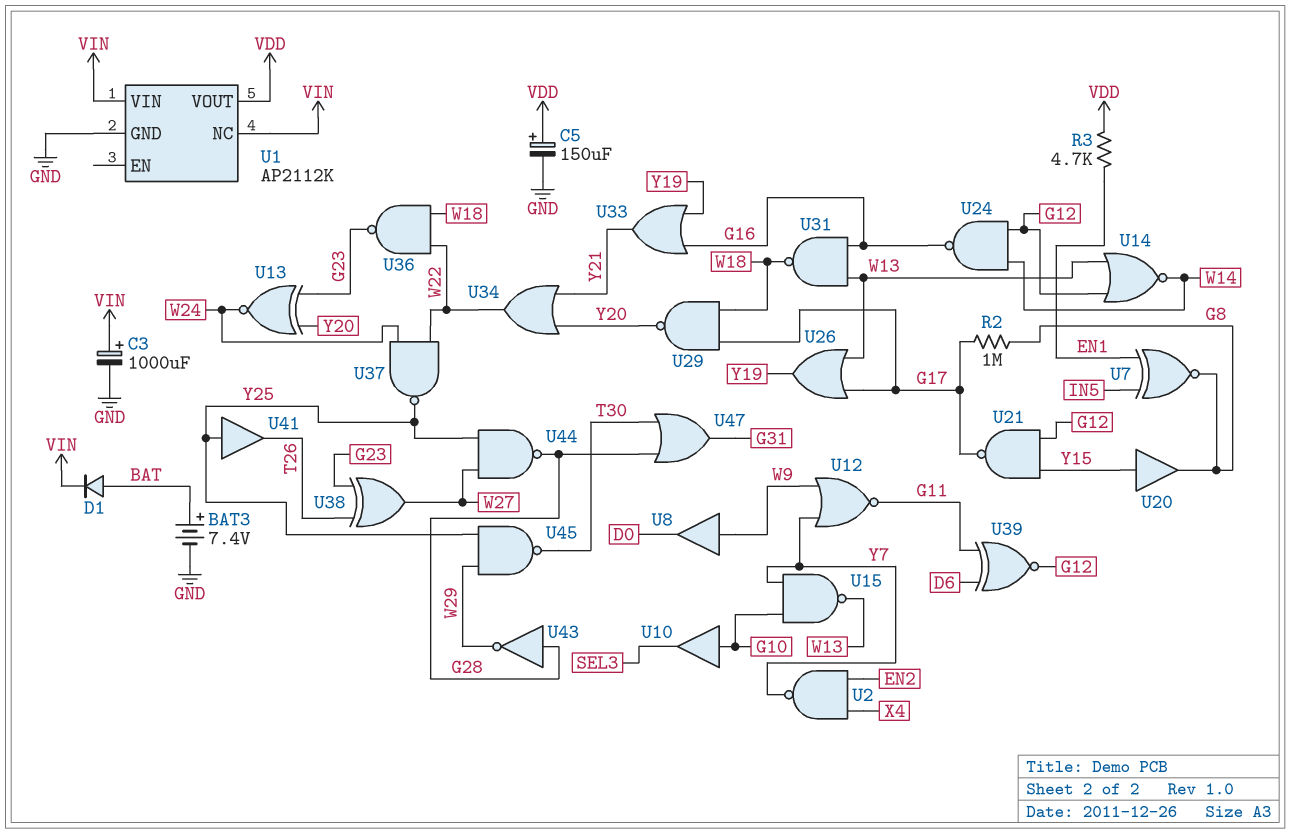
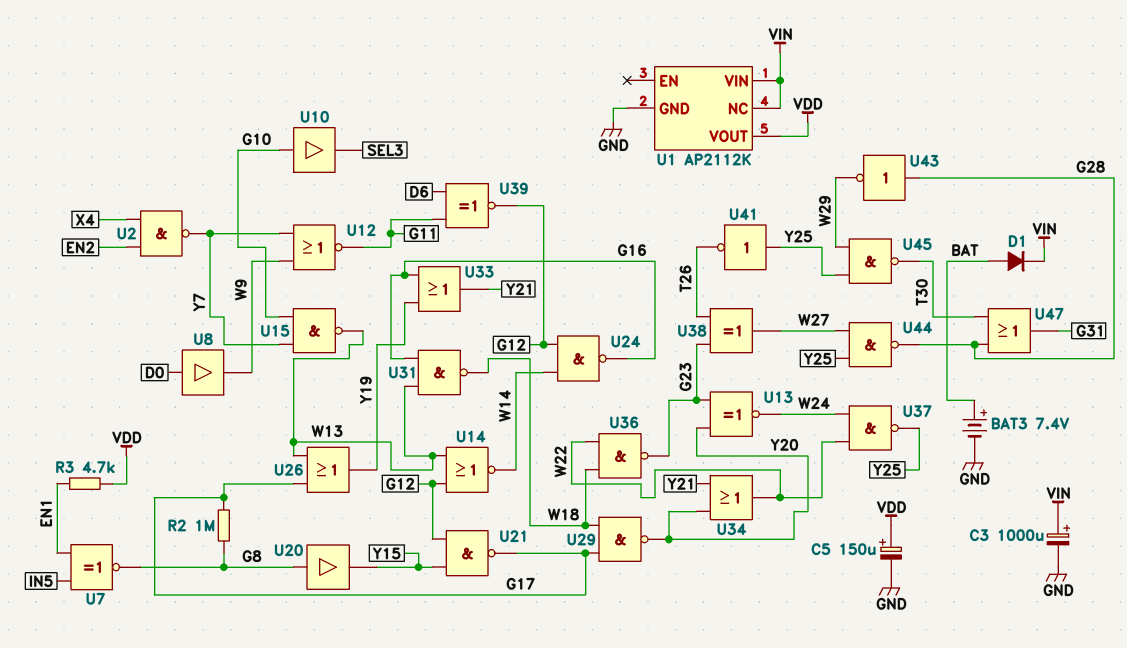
U8: buffer (in W9, out D0) -> buffer (in D0, out W9)
U20: buffer (in Y15, out G8) -> buffer (in G8, out Y15)
U41: buffer (in Y25, out T26) -> NOT (in Y25, out T26)

